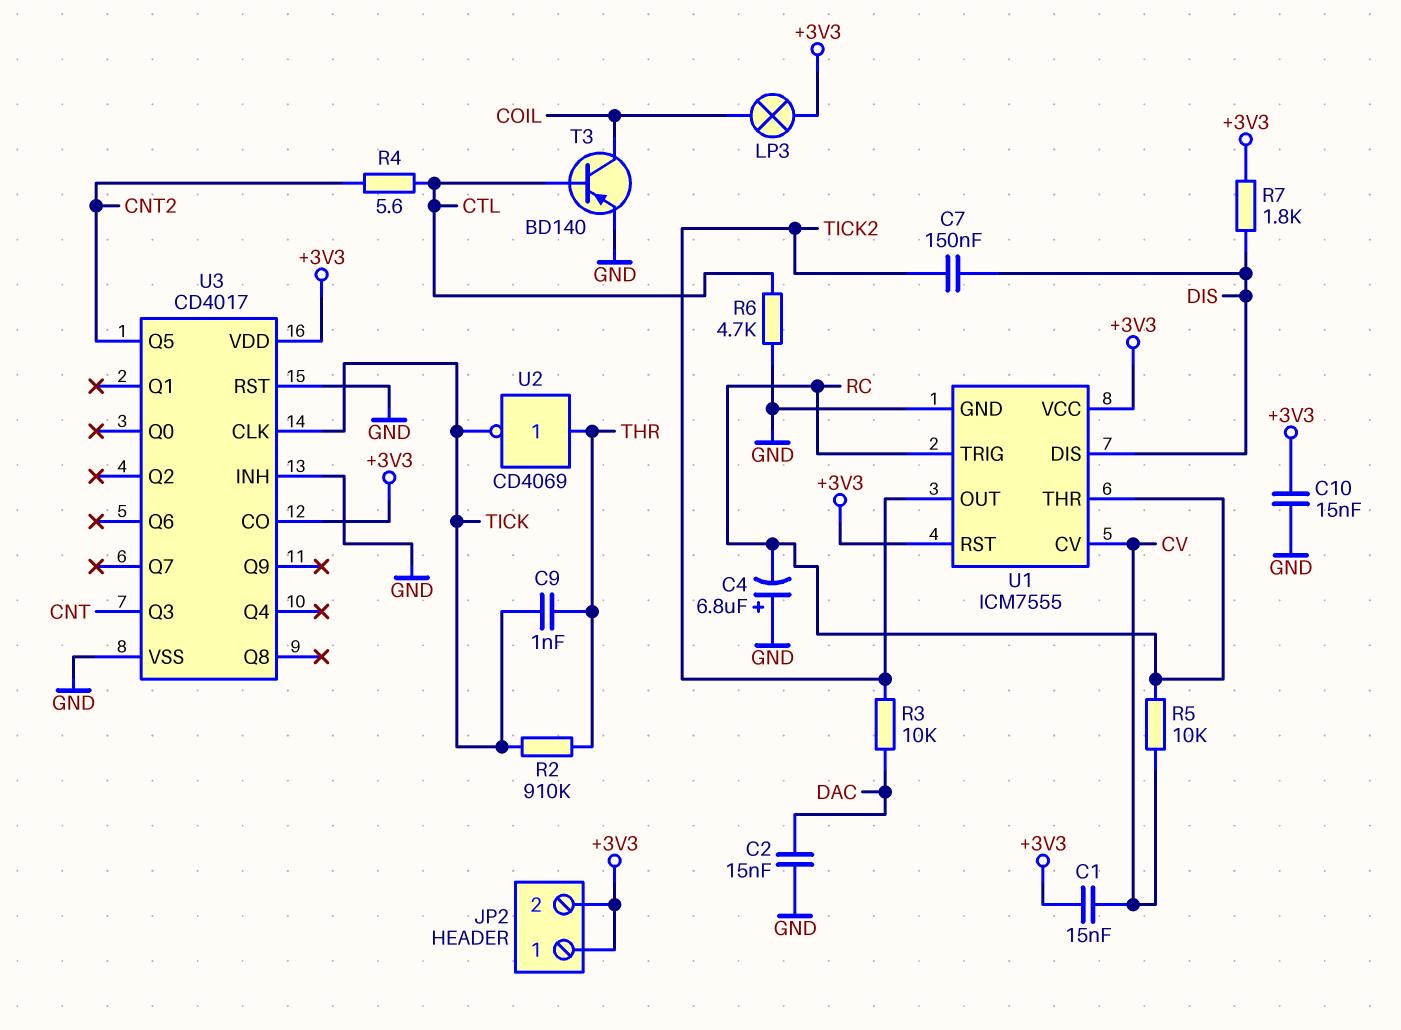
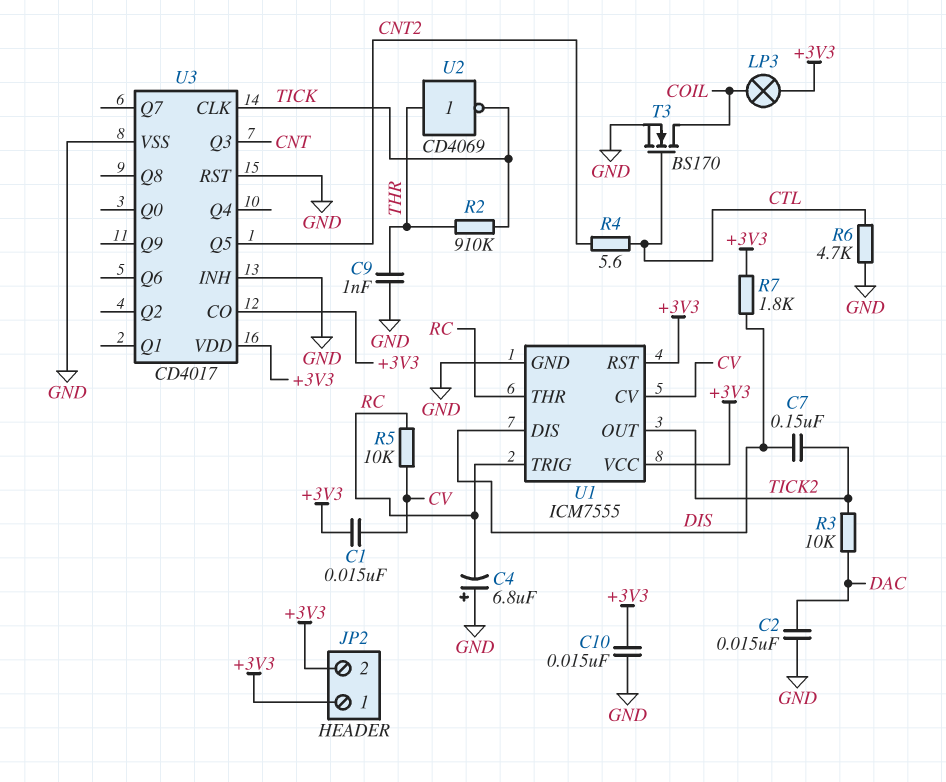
C9: 1nF (THR, TICK) -> 1nF (GND, THR)
T3: PNP BD140 (B CTL, C COIL, E GND) -> NMOS BS170 (G CTL, D COIL, S GND)

